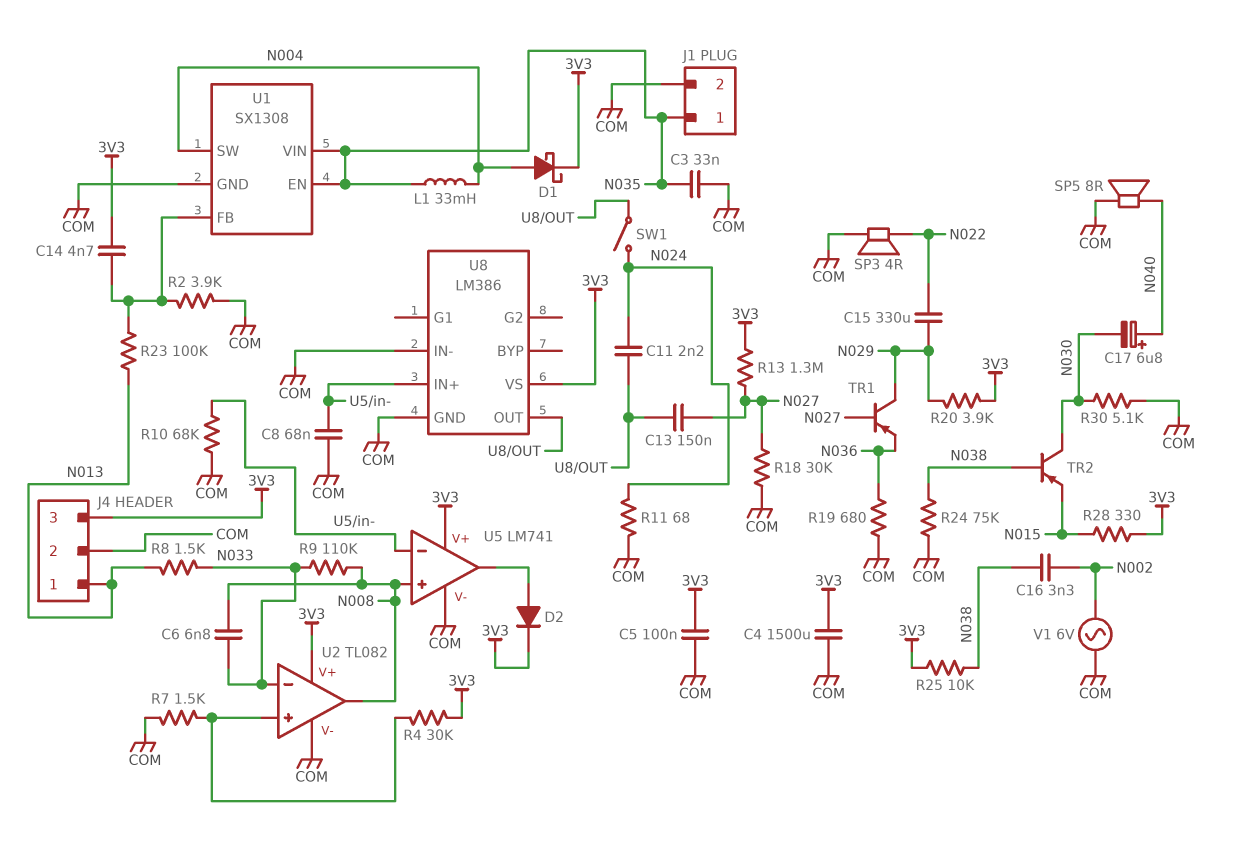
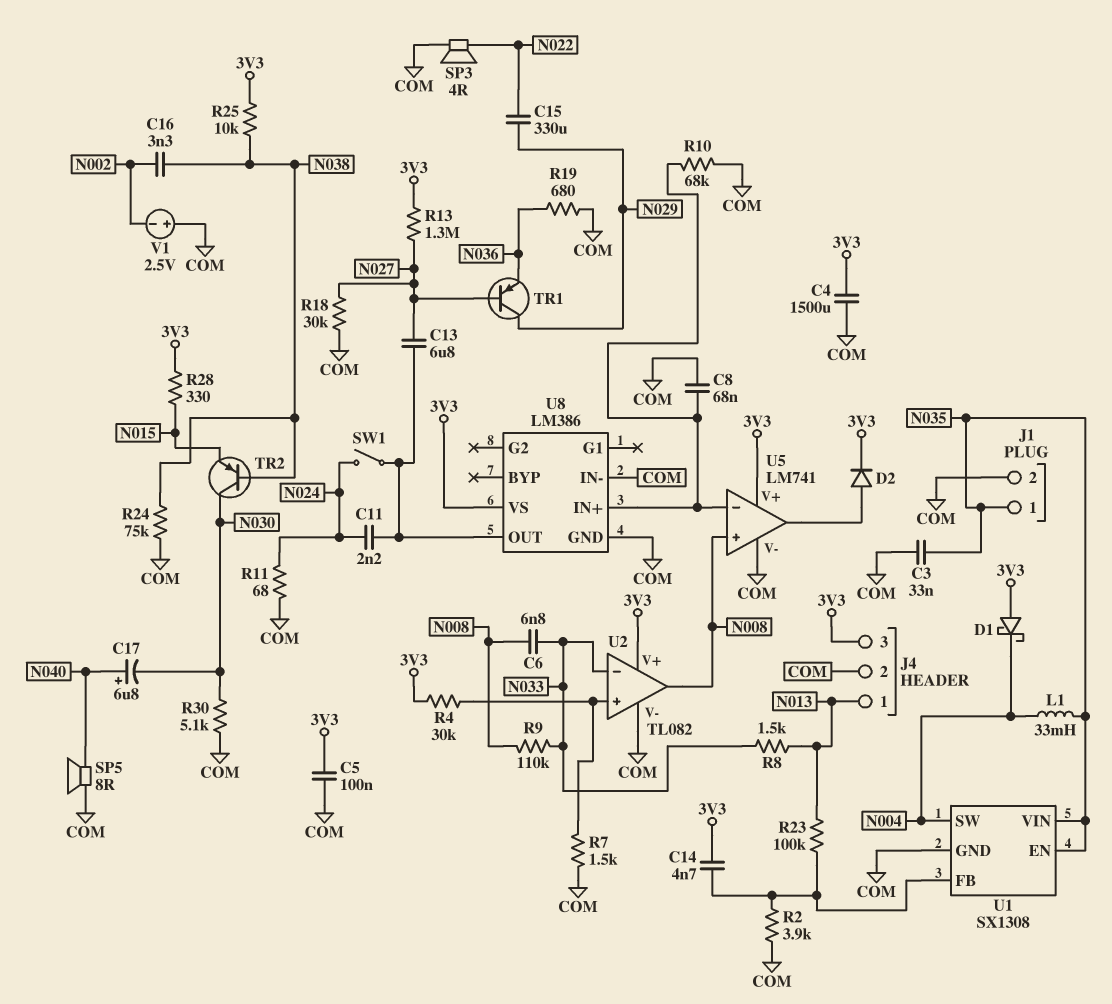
C13: 150nF (N027, U8/OUT) -> 6.8uF (N027, U8/OUT)
D1: schottky (A N004, K 3V3) -> schottky (A 3V3, K N004)
R20: 3.9k (3V3, N029) -> none
V1: AC 6V (COM, N002) -> 2.5V (plus COM, minus N002)

